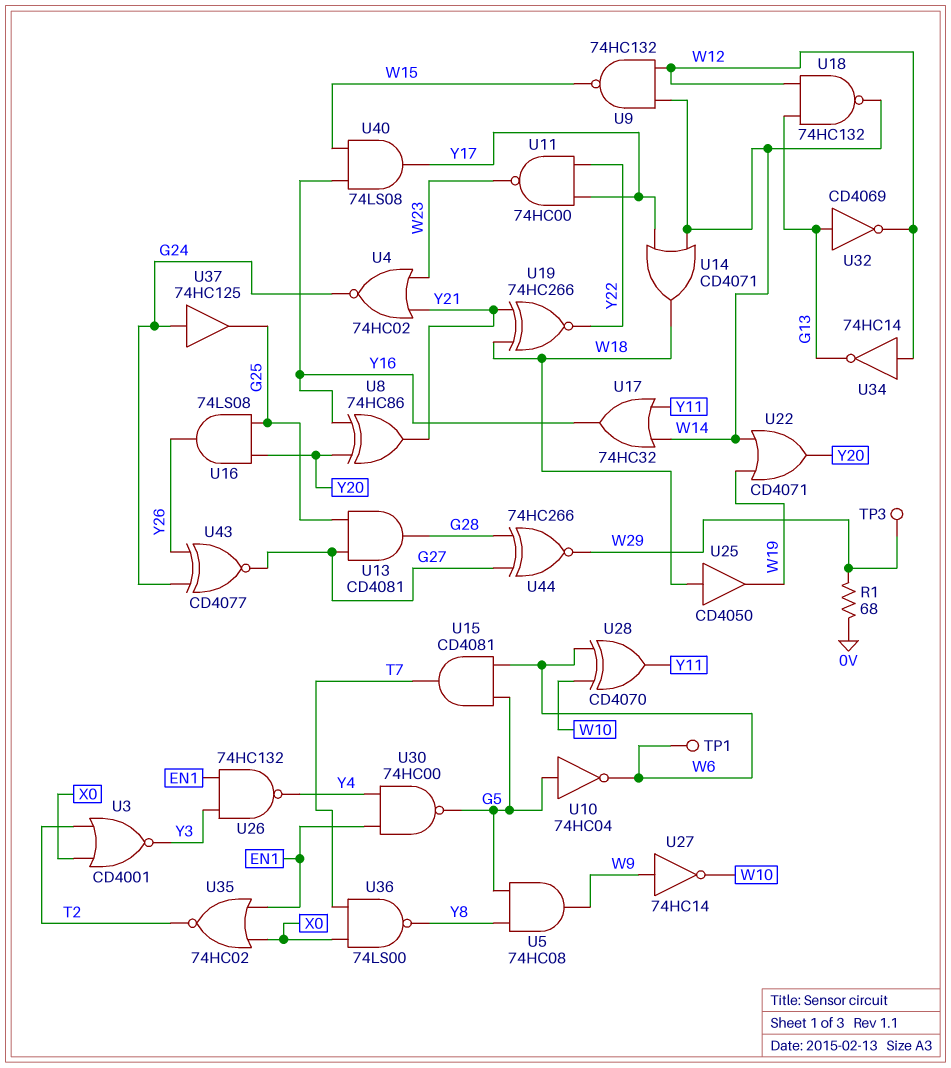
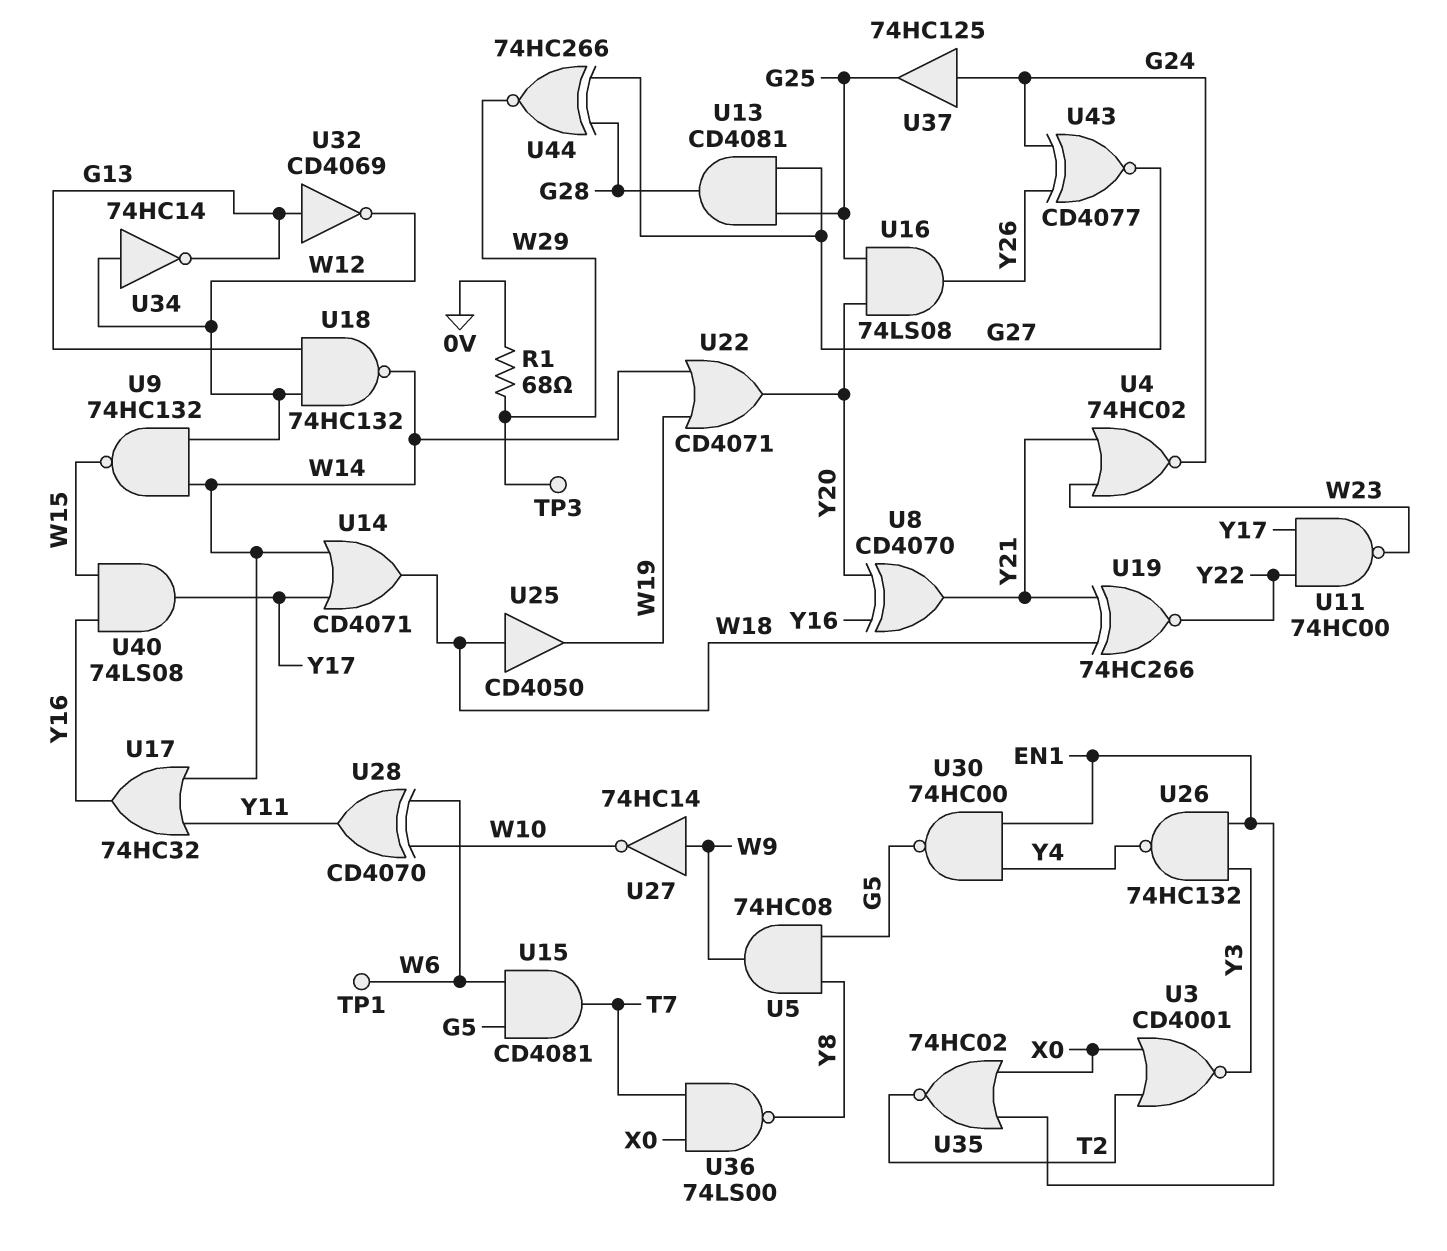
U8: XOR 74HC86 (in Y16, in Y20, out Y21) -> XOR CD4070 (in Y16, in Y20, out Y21)
U10: NOT 74HC04 (in G5, out W6) -> none

